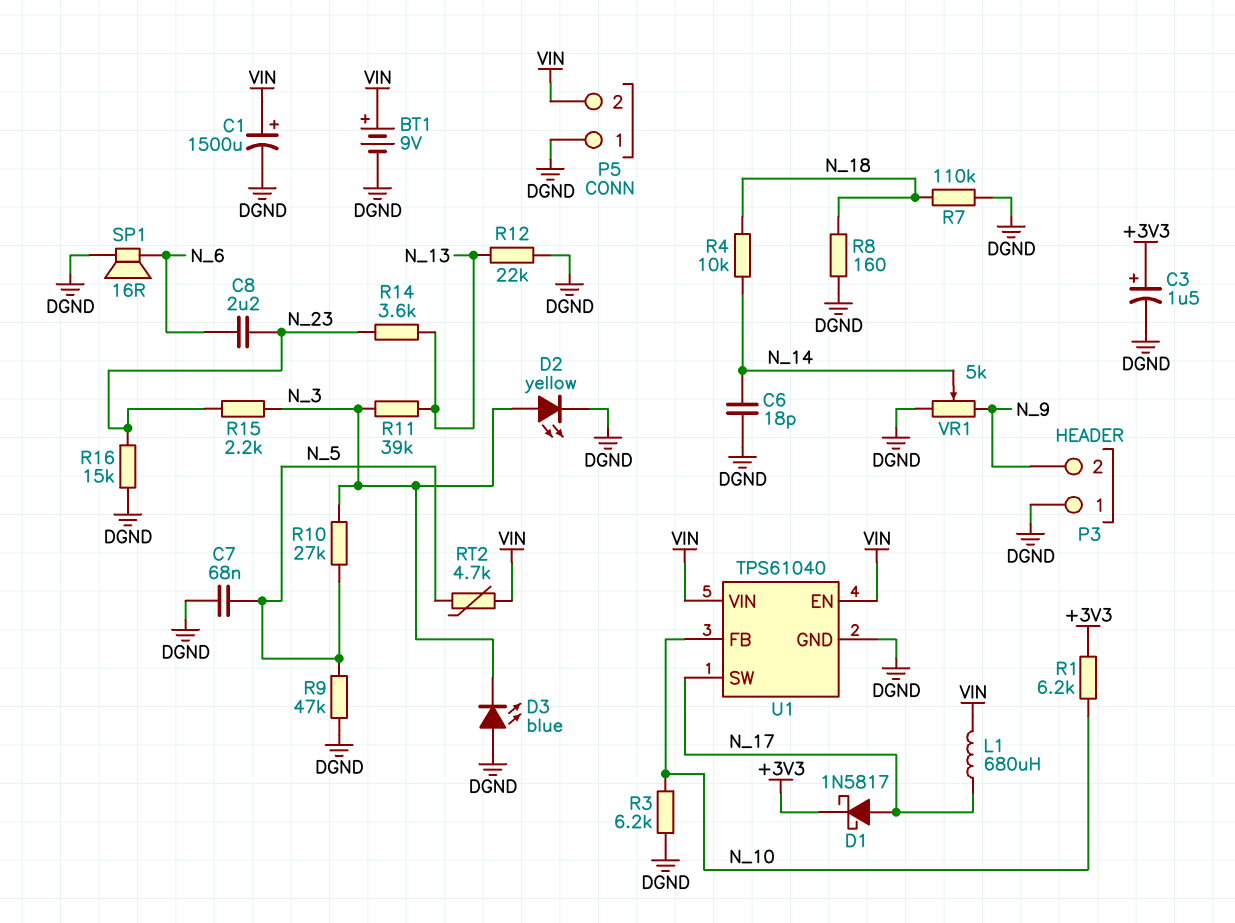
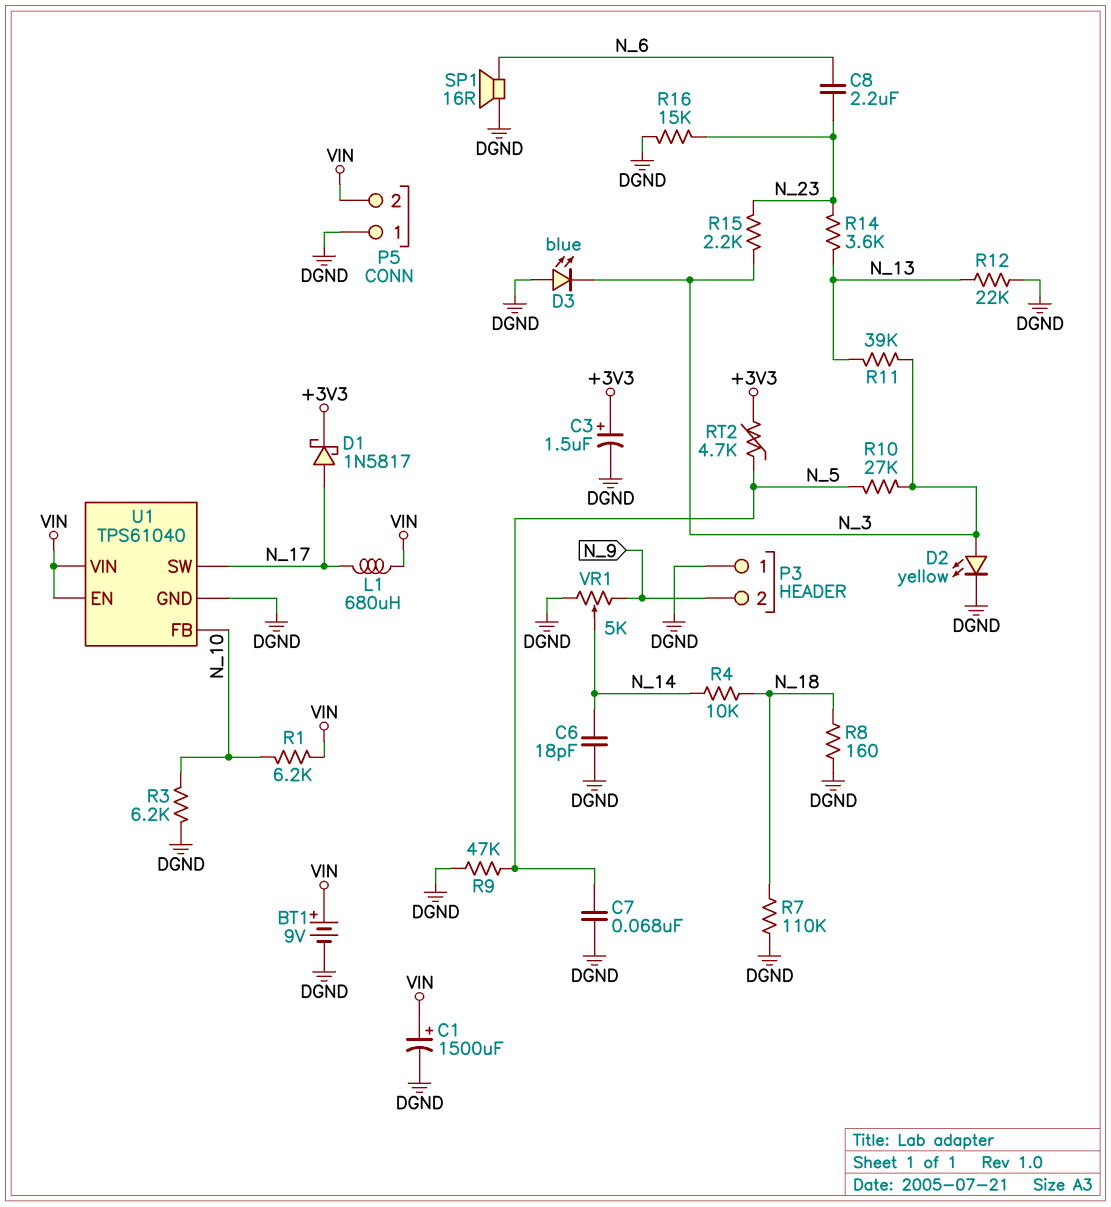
R1: 6.2k (+3V3, N_10) -> 6.2k (N_10, VIN)
RT2: 4.7k (N_5, VIN) -> 4.7k (+3V3, N_5)

